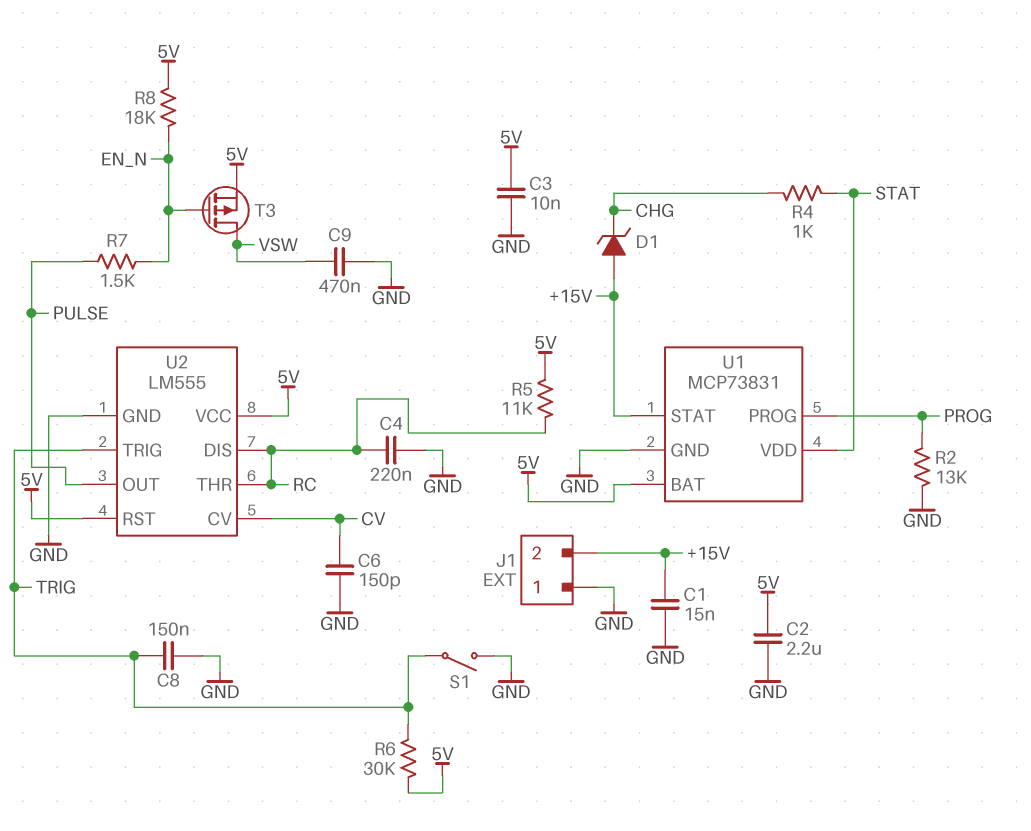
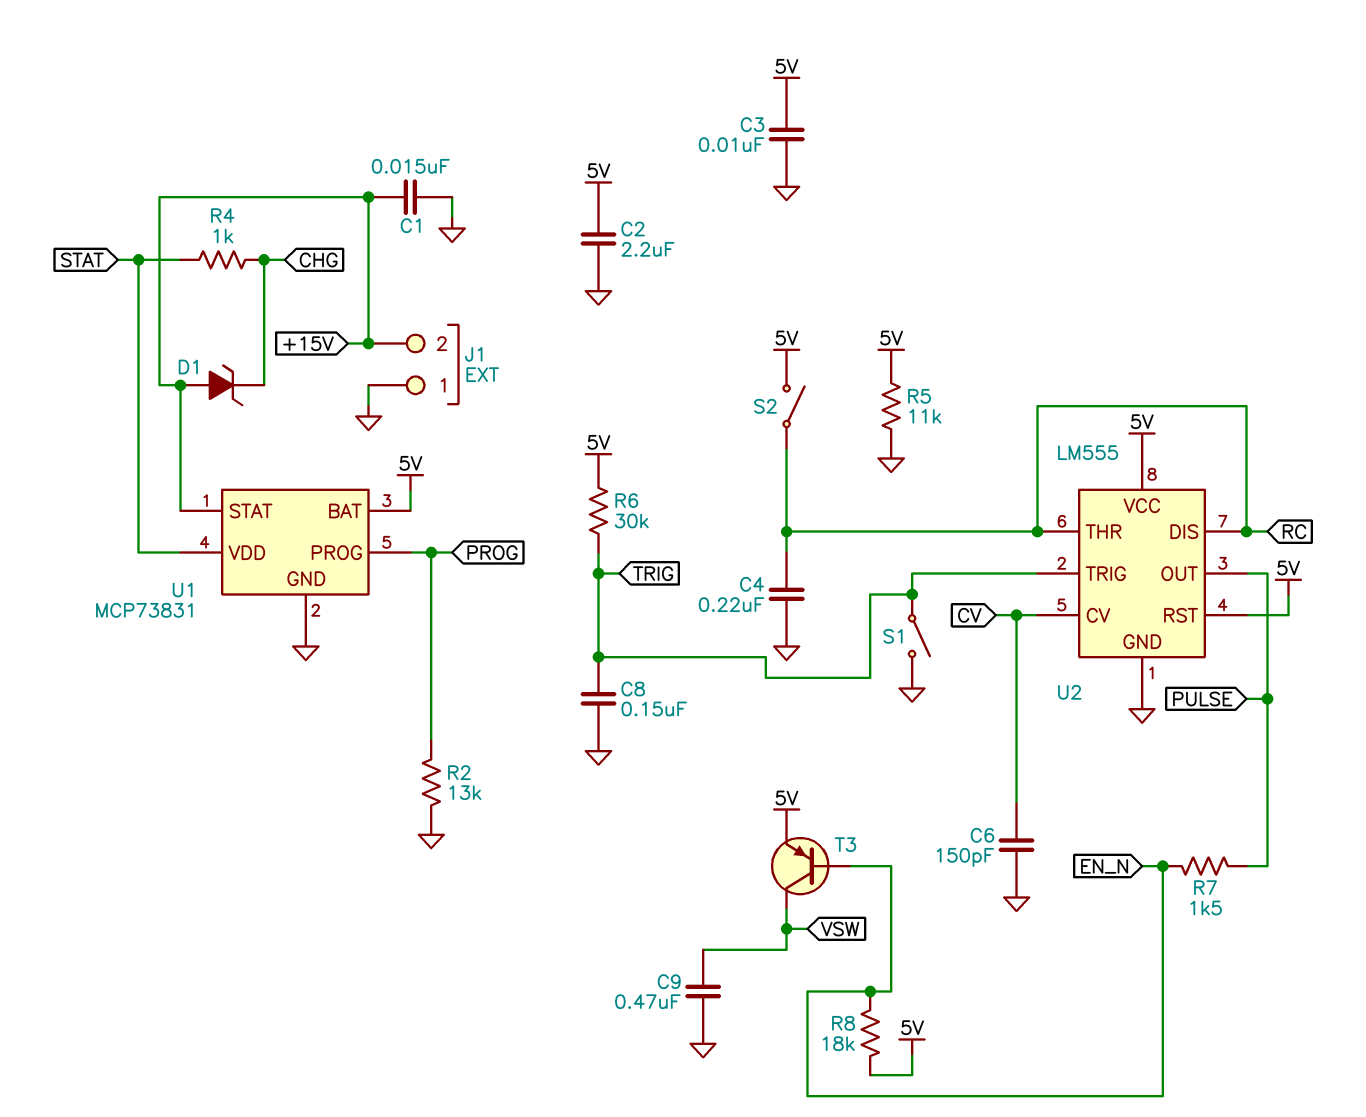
R5: 11k (5V, RC) -> 11k (5V, GND)
S2: none -> switch (5V, RC)
T3: PMOS (G EN_N, D VSW, S 5V) -> PNP (B EN_N, C VSW, E 5V)

